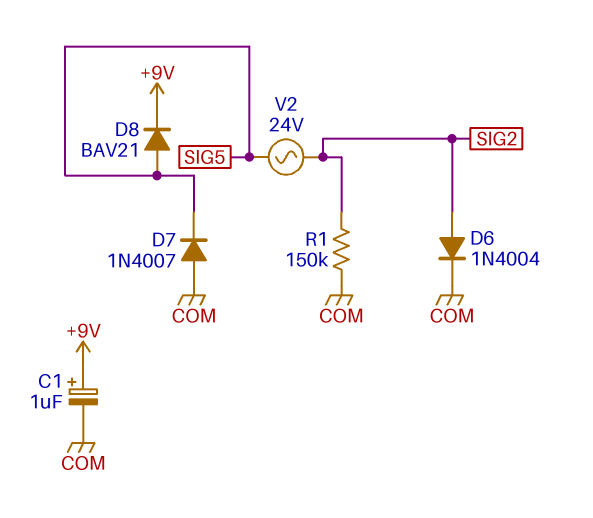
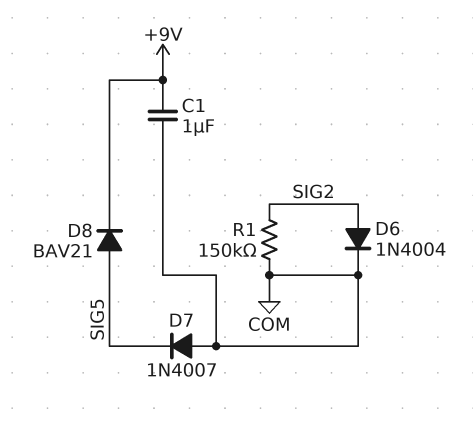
C1: 1uF (plus +9V, minus COM) -> 1uF (+9V, COM)
V2: AC 24V (SIG2, SIG5) -> none

